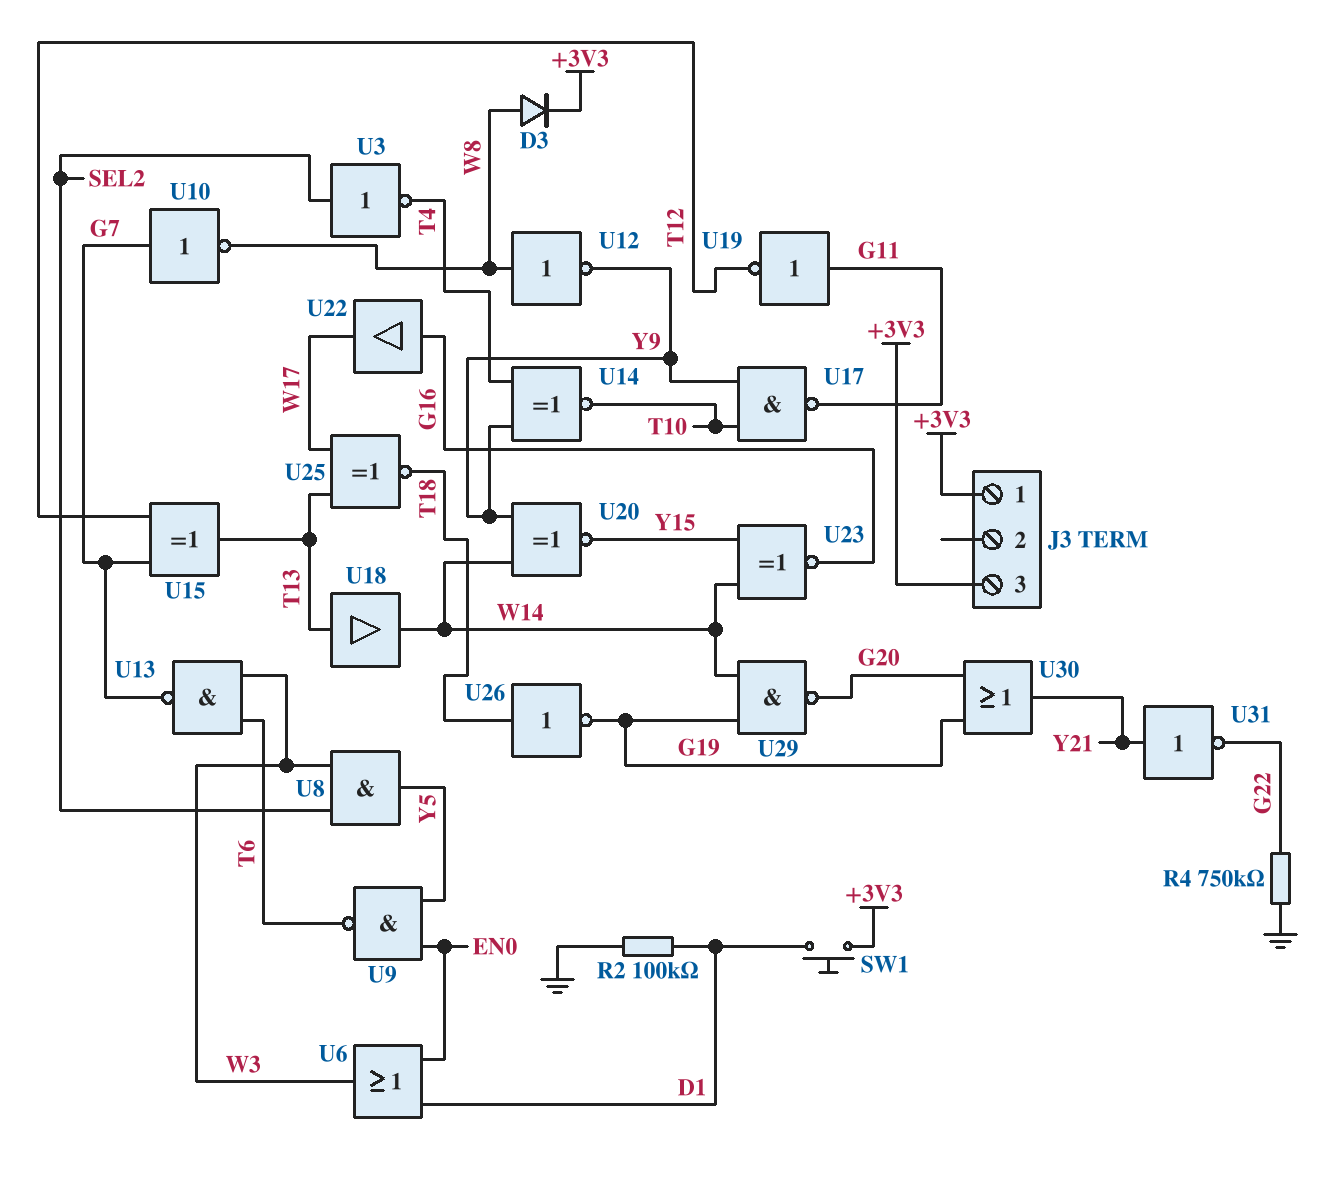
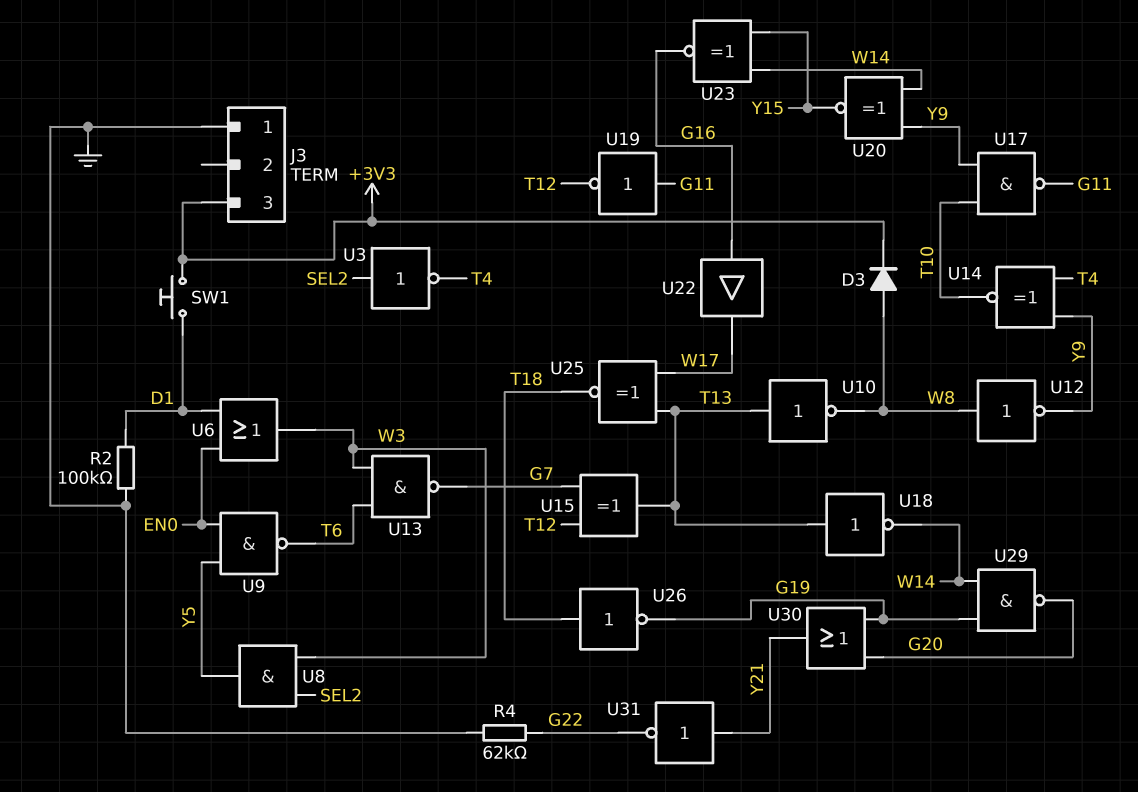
J3 pin 1: +3V3 -> GND
R4: 750k (G22, GND) -> 62k (G22, GND)
U10: NOT (in G7, out W8) -> NOT (in T13, out W8)
U18: buffer (in T13, out W14) -> NOT (in T13, out W14)

